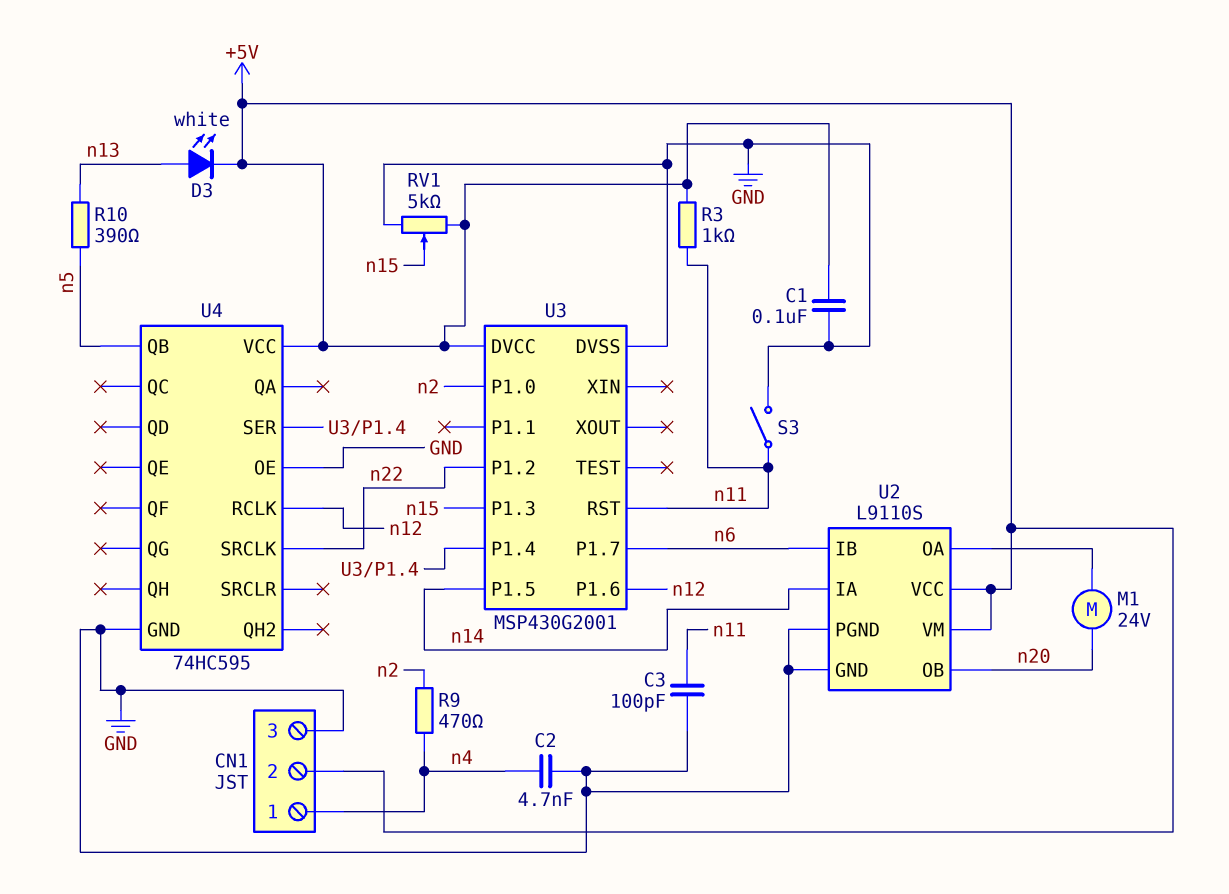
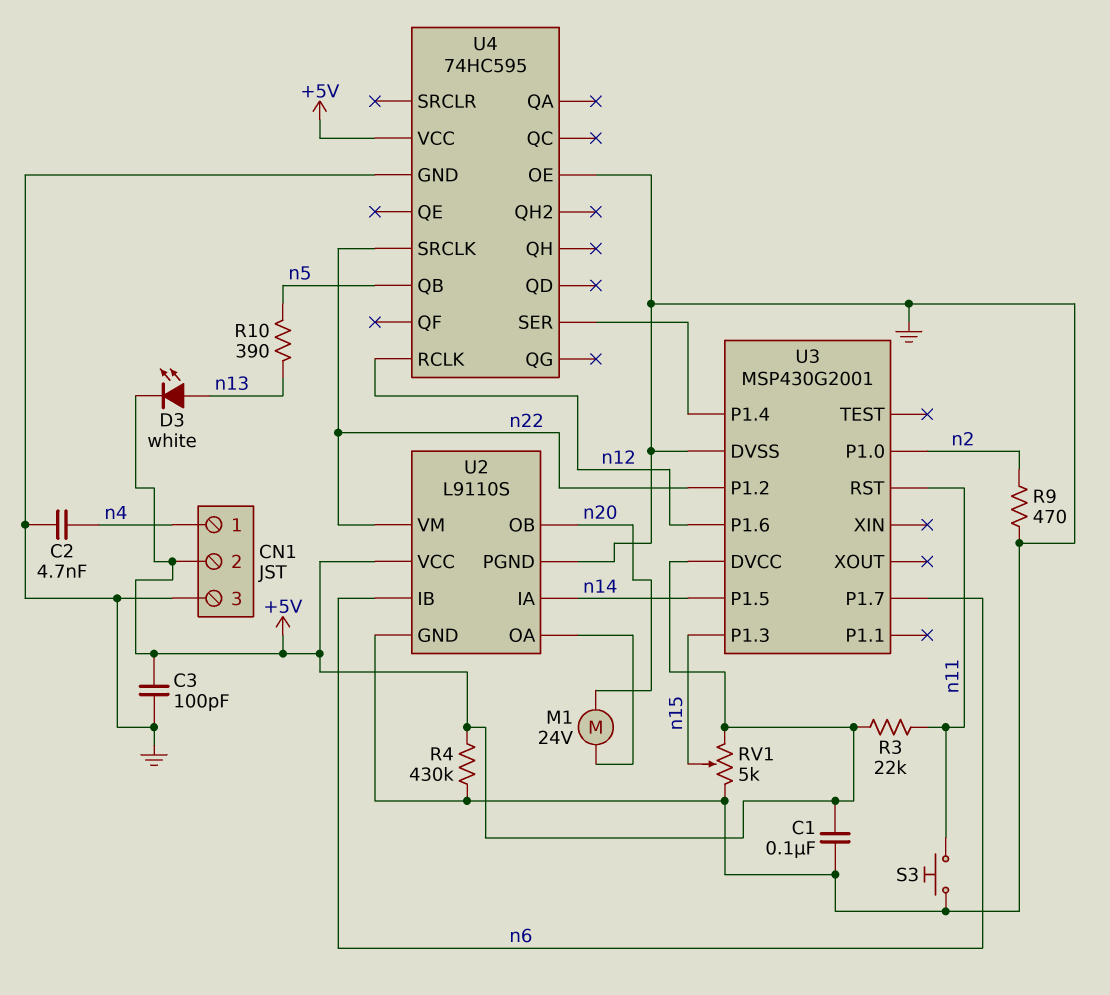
C3: 100pF (GND, n11) -> 100pF (+5V, GND)
R3: 1k (+5V, n11) -> 22k (+5V, n11)
R4: none -> 430k (+5V, GND)
R9: 470 (n2, n4) -> 470 (GND, n2)
S3: switch (GND, n11) -> button (GND, n11)
U2 pin VM: +5V -> n22

